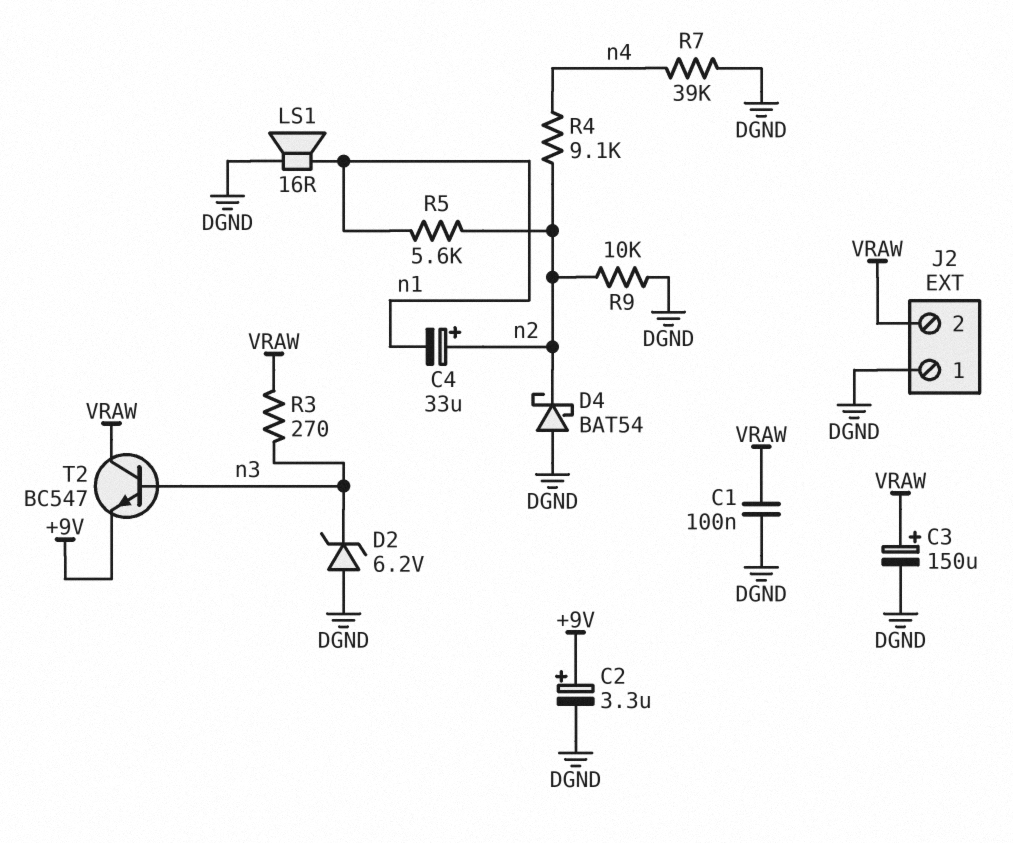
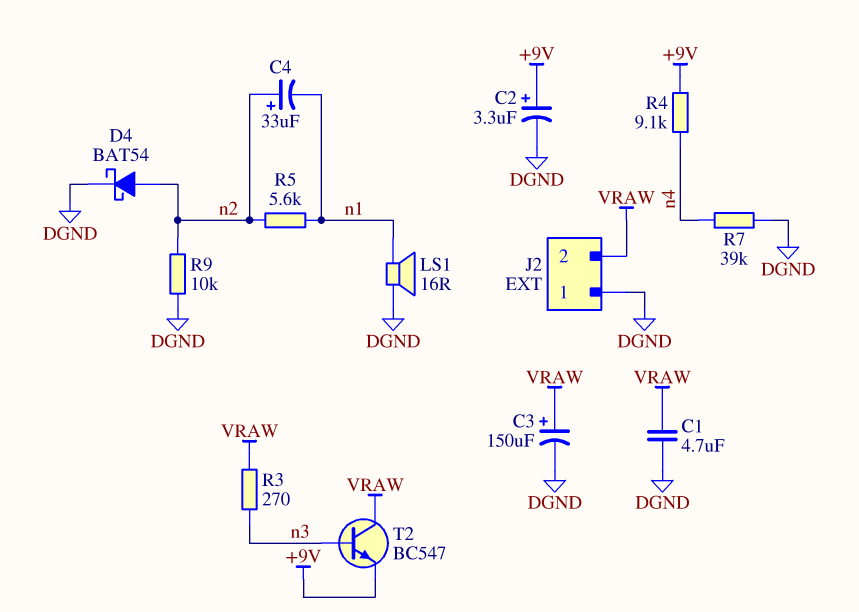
C1: 100nF (DGND, VRAW) -> 4.7uF (DGND, VRAW)
D2: zener 6.2V (A DGND, K n3) -> none
D4: schottky BAT54 (A DGND, K n2) -> schottky BAT54 (A n2, K DGND)
R4: 9.1k (n2, n4) -> 9.1k (+9V, n4)

